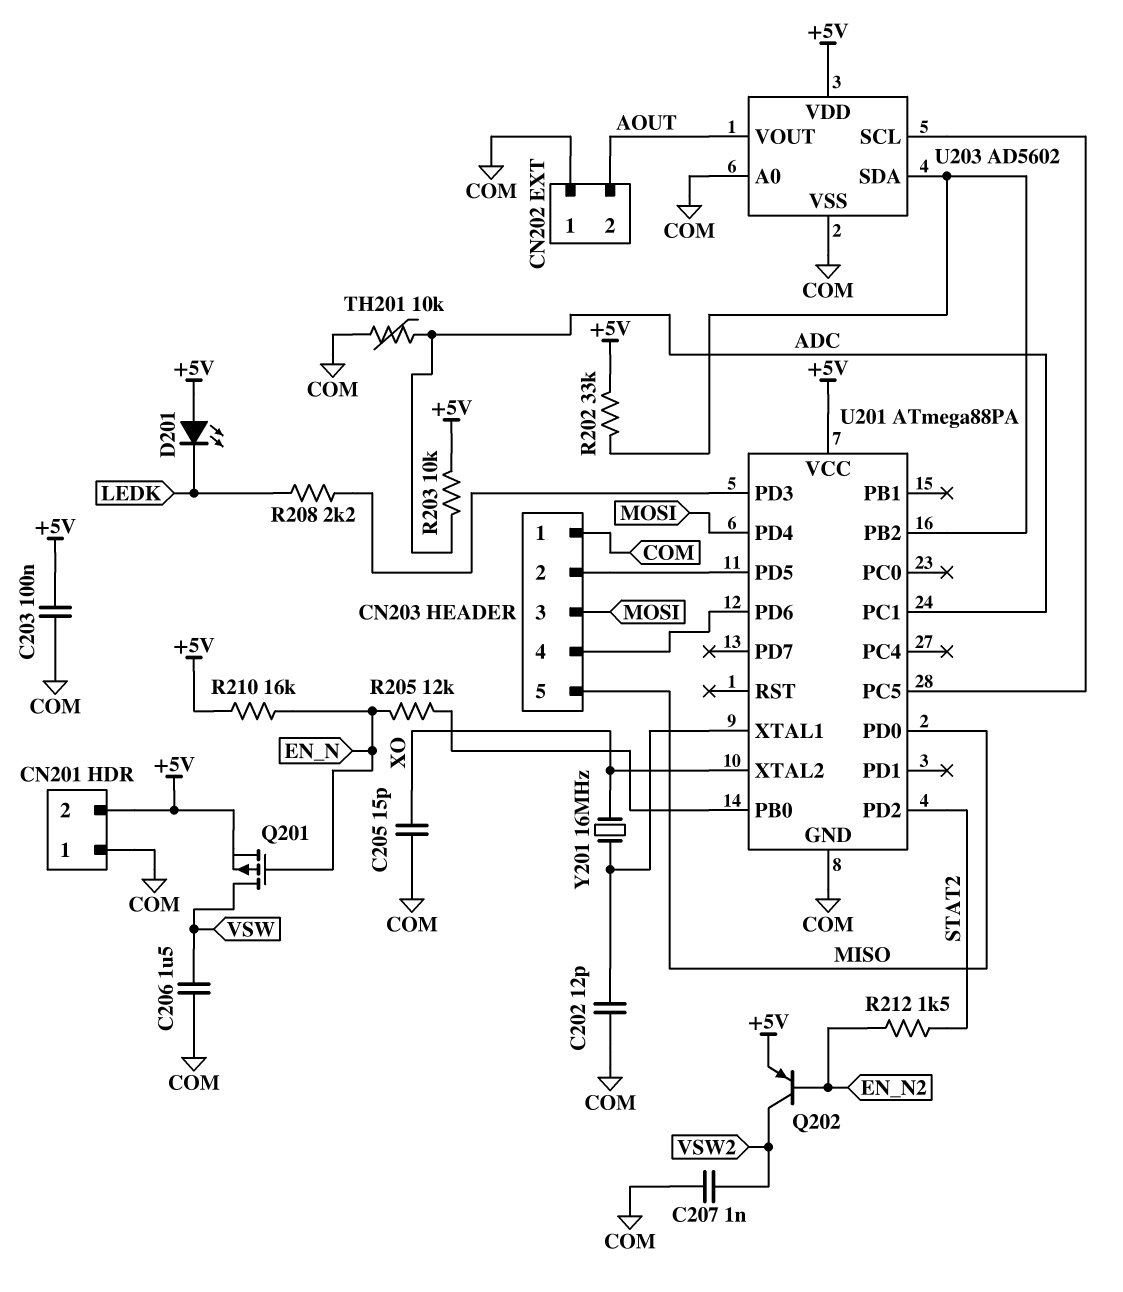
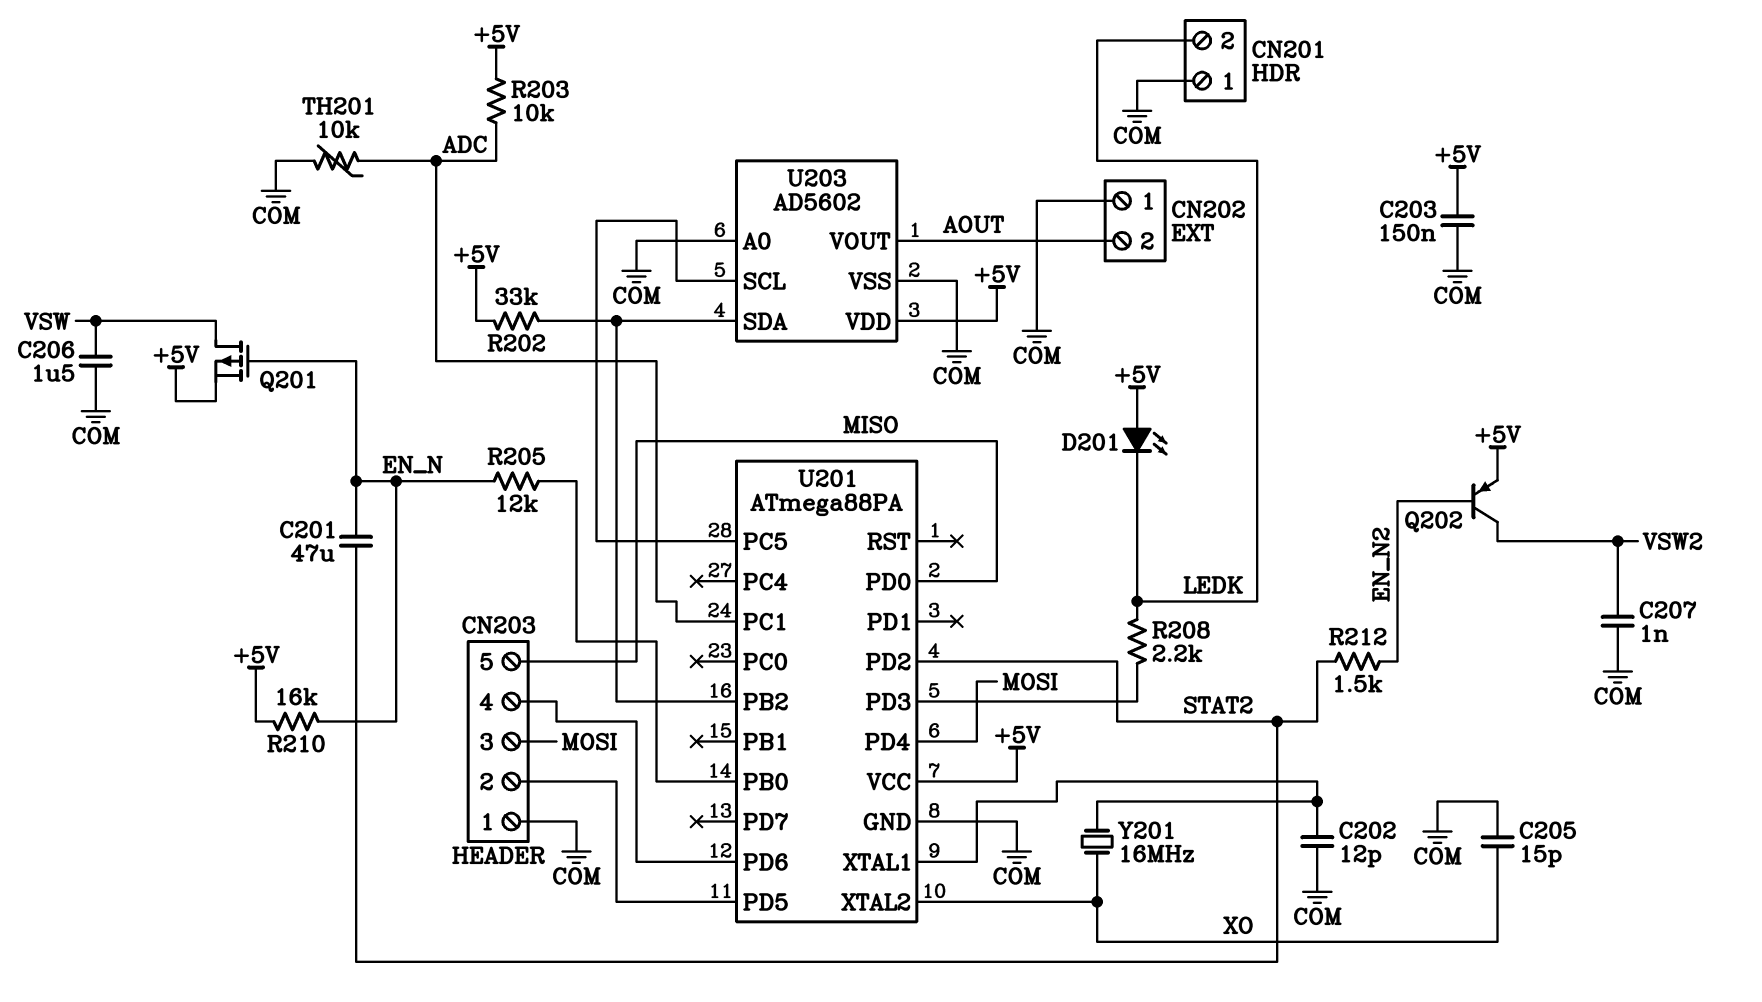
C201: none -> 47uF (EN_N, STAT2)
C203: 100nF (+5V, COM) -> 150nF (+5V, COM)
CN201 pin 2: +5V -> LEDK

